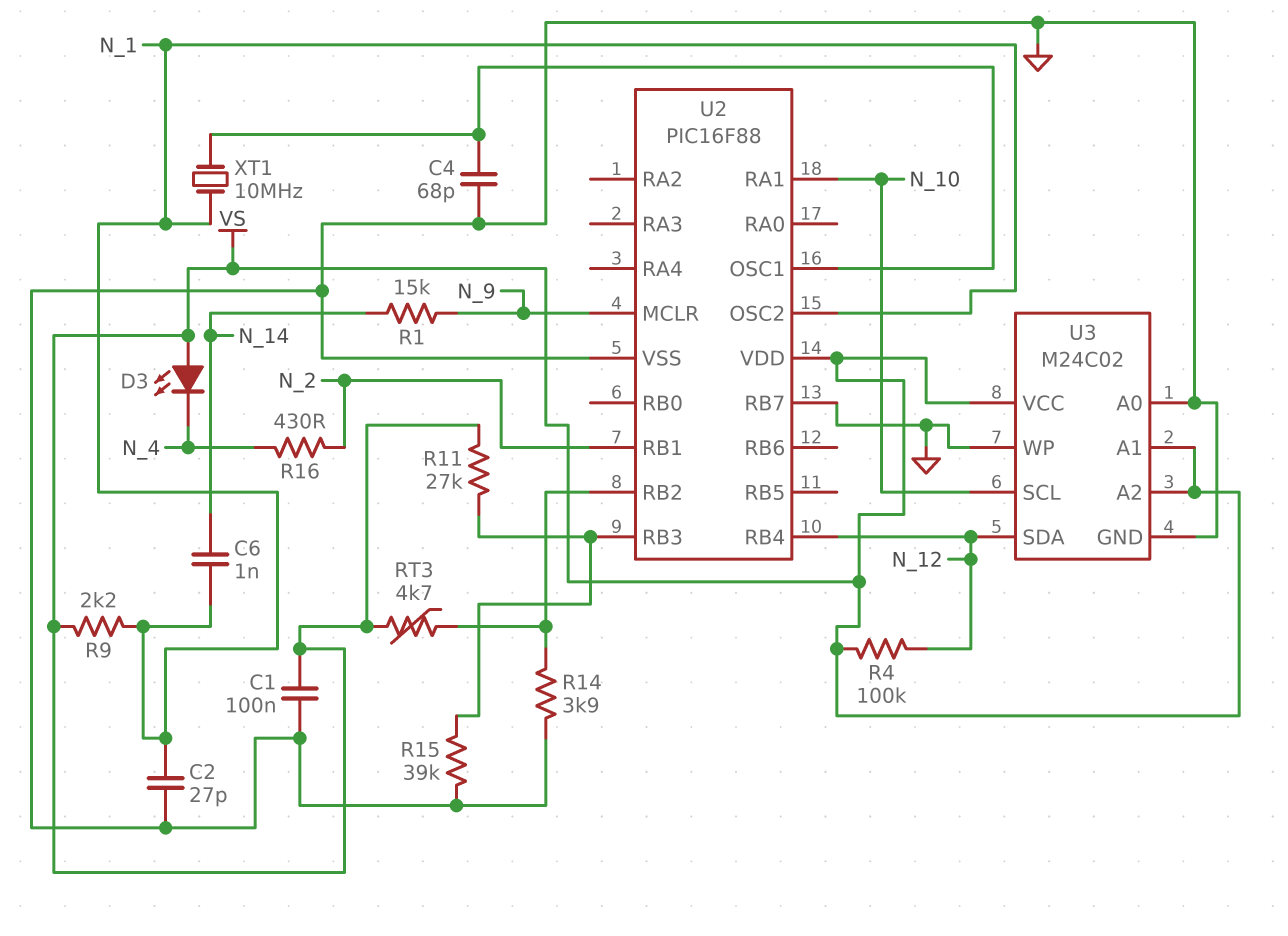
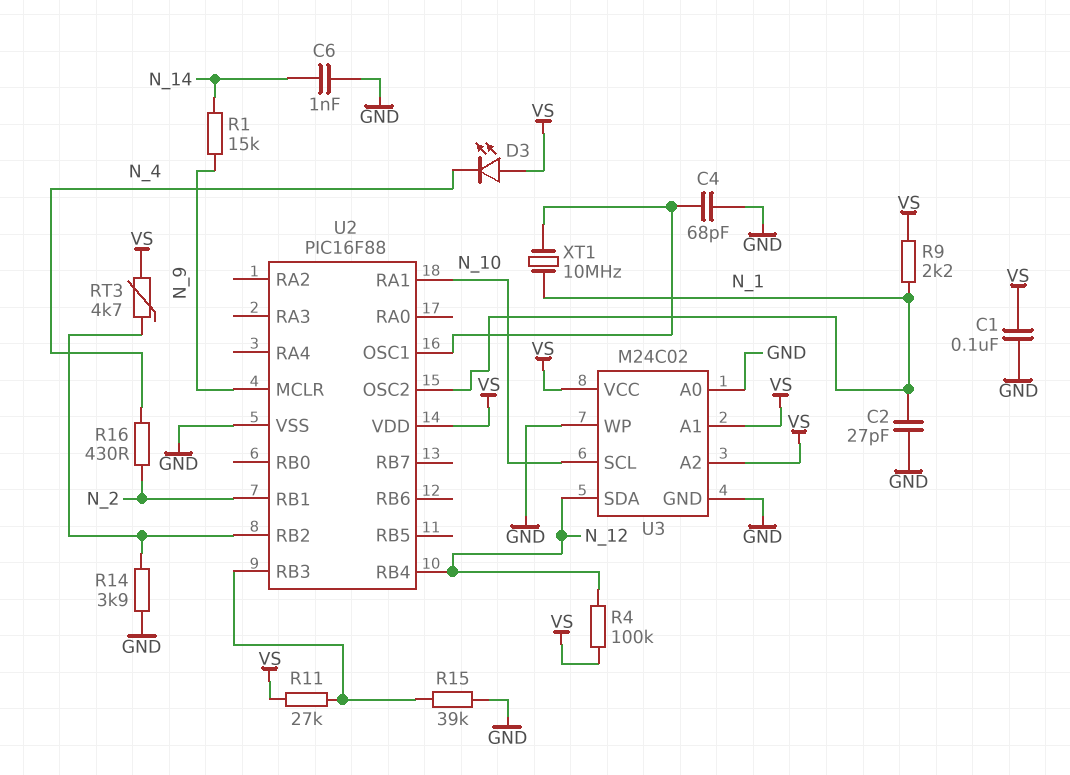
C6: 1nF (N_1, N_14) -> 1nF (GND, N_14)
U2 pin RB7: GND -> none

